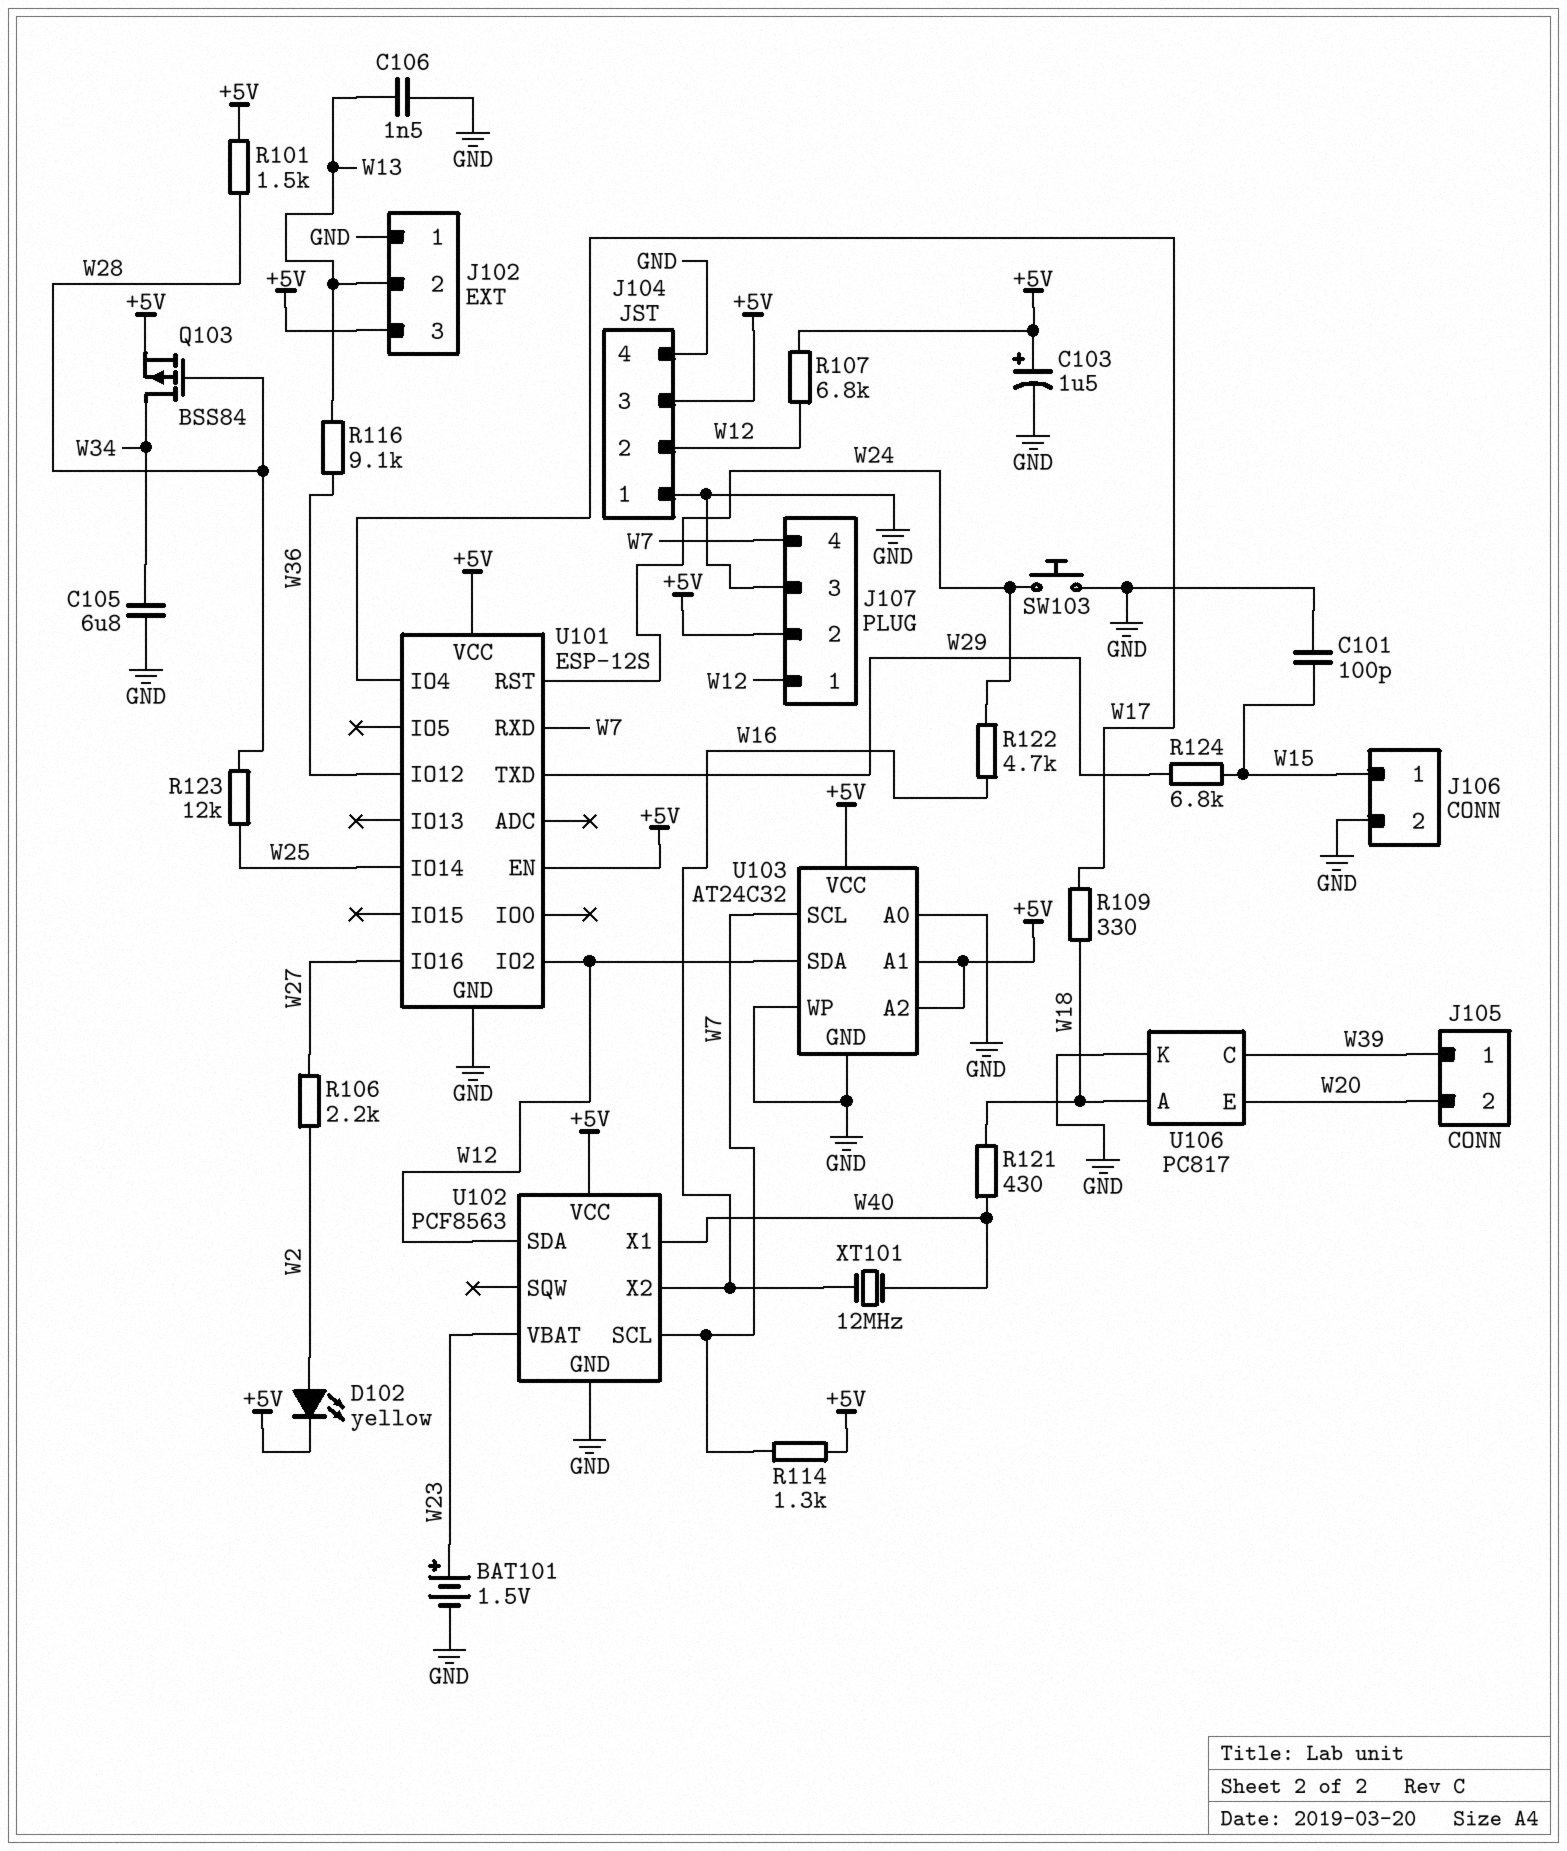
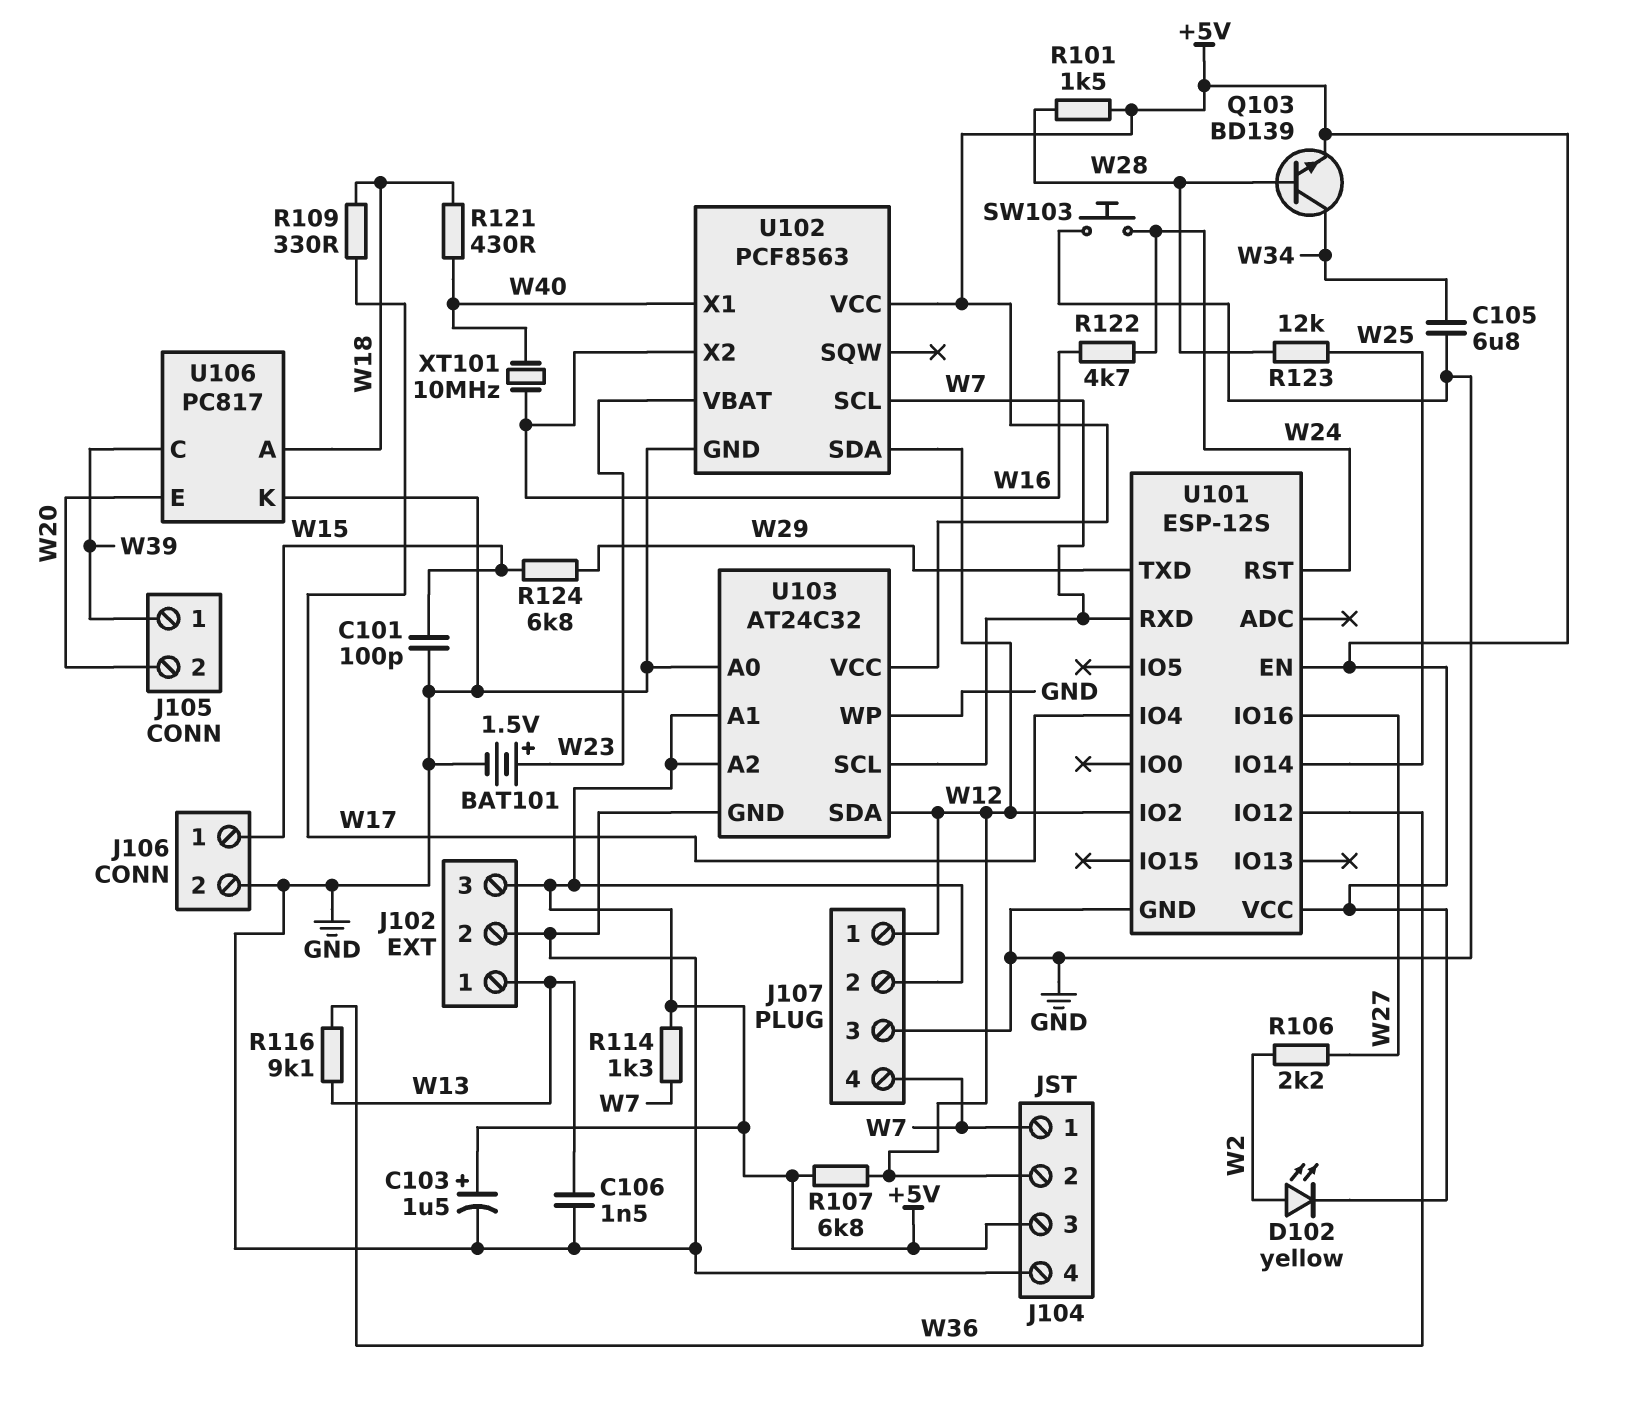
J102 pin 1: GND -> W13
J102 pin 2: W13 -> GND
J104 pin 1: GND -> W7
Q103: PMOS BSS84 (G W28, D W34, S +5V) -> NPN BD139 (B W28, C W34, E +5V)
XT101: 12MHz (W16, W40) -> 10MHz (W16, W40)

